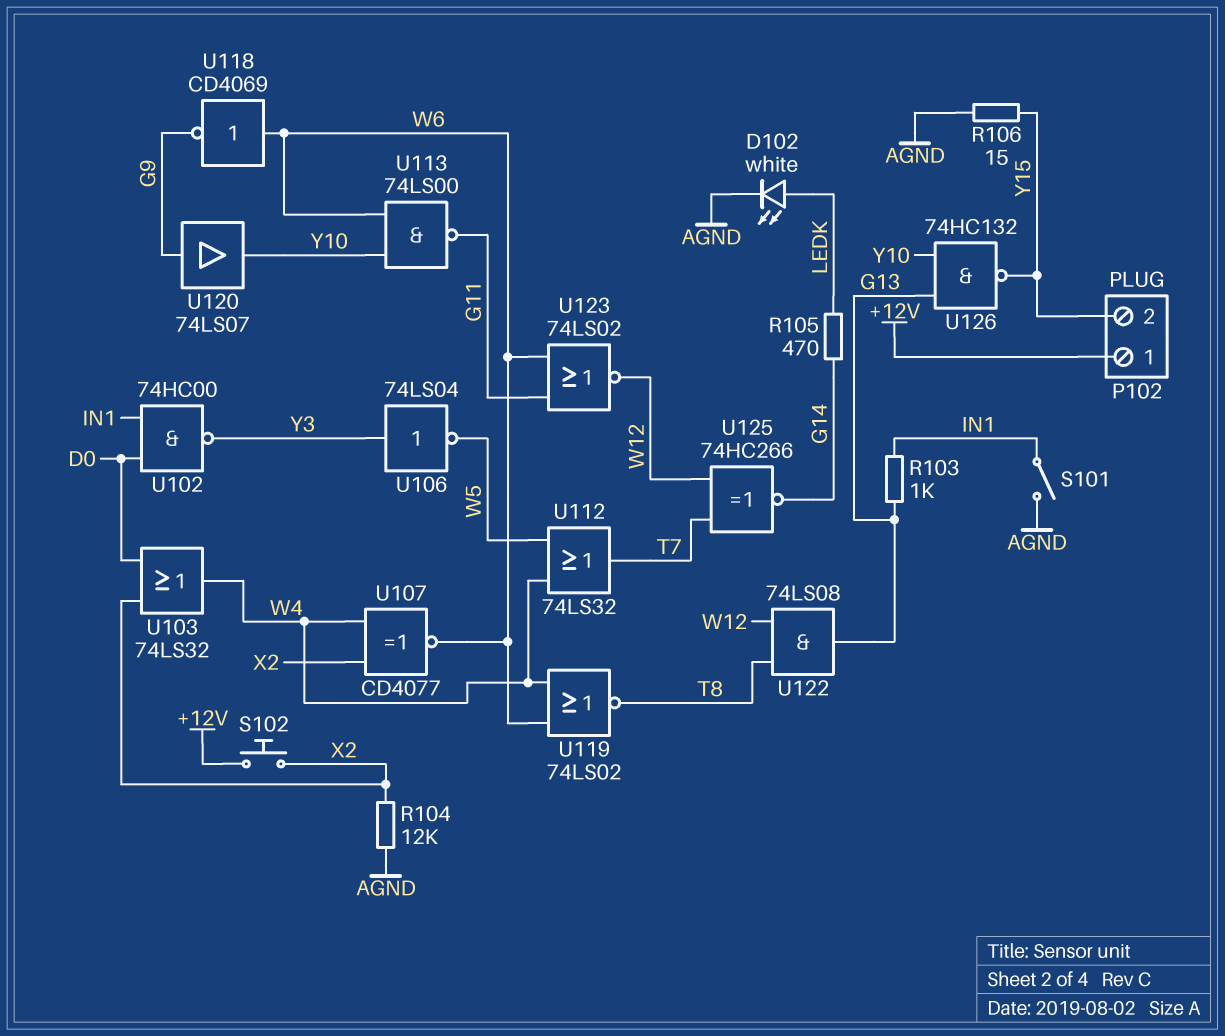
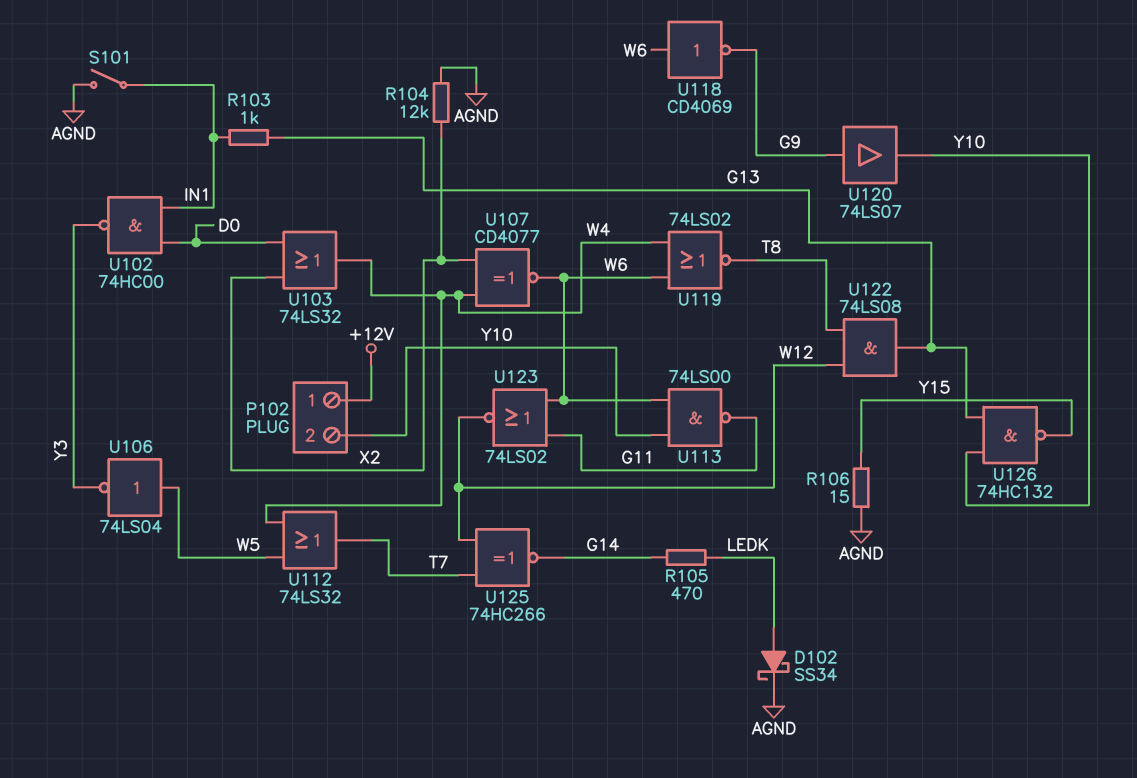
D102: LED white (A LEDK, K AGND) -> schottky SS34 (A LEDK, K AGND)
P102 pin 2: Y15 -> Y10
S102: button (+12V, X2) -> none
U106: NOT 74LS04 (in Y3, out W5) -> NOT 74LS04 (in W5, out Y3)

